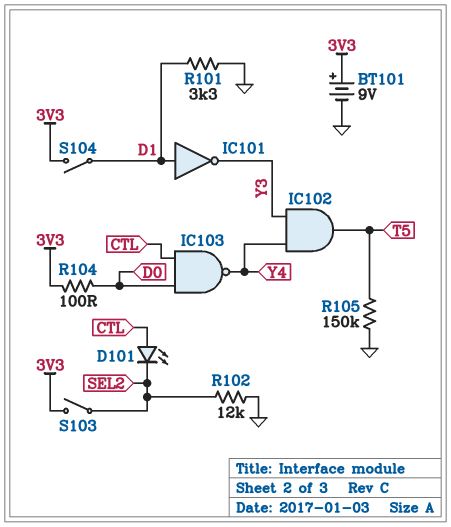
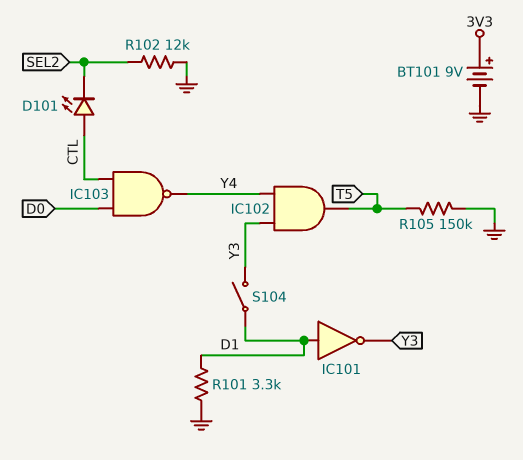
R104: 100 (3V3, D0) -> none
S103: switch (3V3, SEL2) -> none
S104: switch (3V3, D1) -> switch (D1, Y3)

